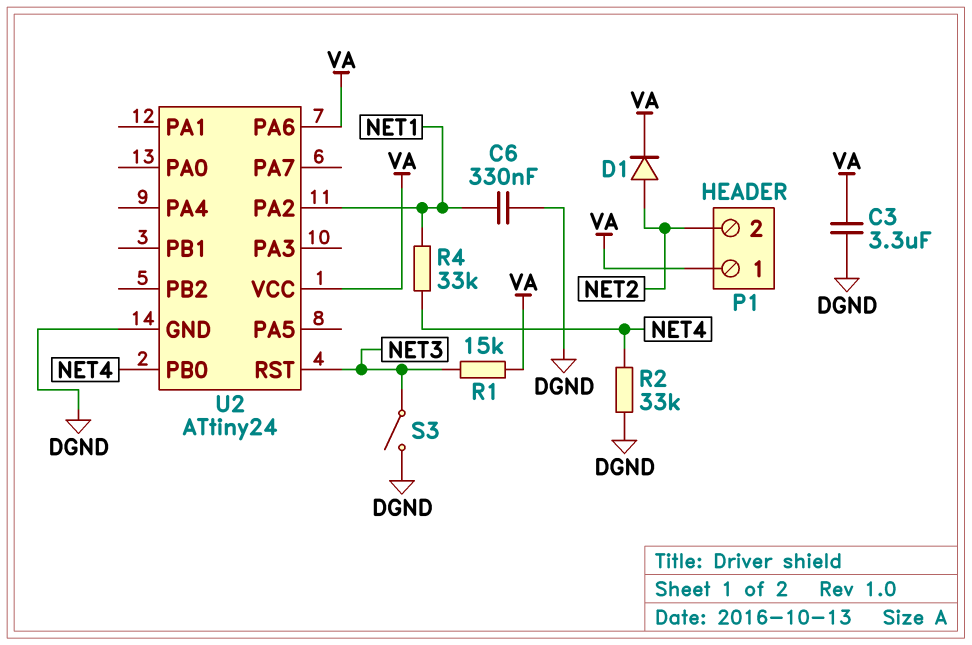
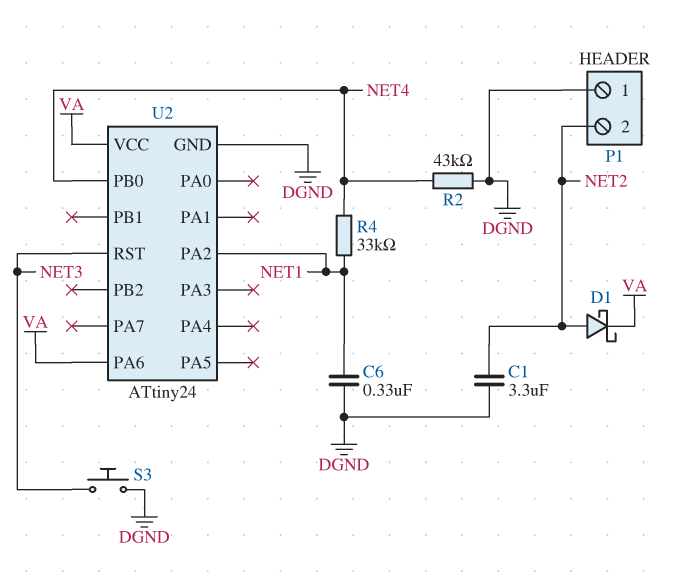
C1: none -> 3.3uF (DGND, NET2)
C3: 3.3uF (DGND, VA) -> none
D1: diode (A NET2, K VA) -> schottky (A NET2, K VA)
P1 pin 1: VA -> DGND
R1: 15k (NET3, VA) -> none
R2: 33k (DGND, NET4) -> 43k (DGND, NET4)
S3: switch (DGND, NET3) -> button (DGND, NET3)

